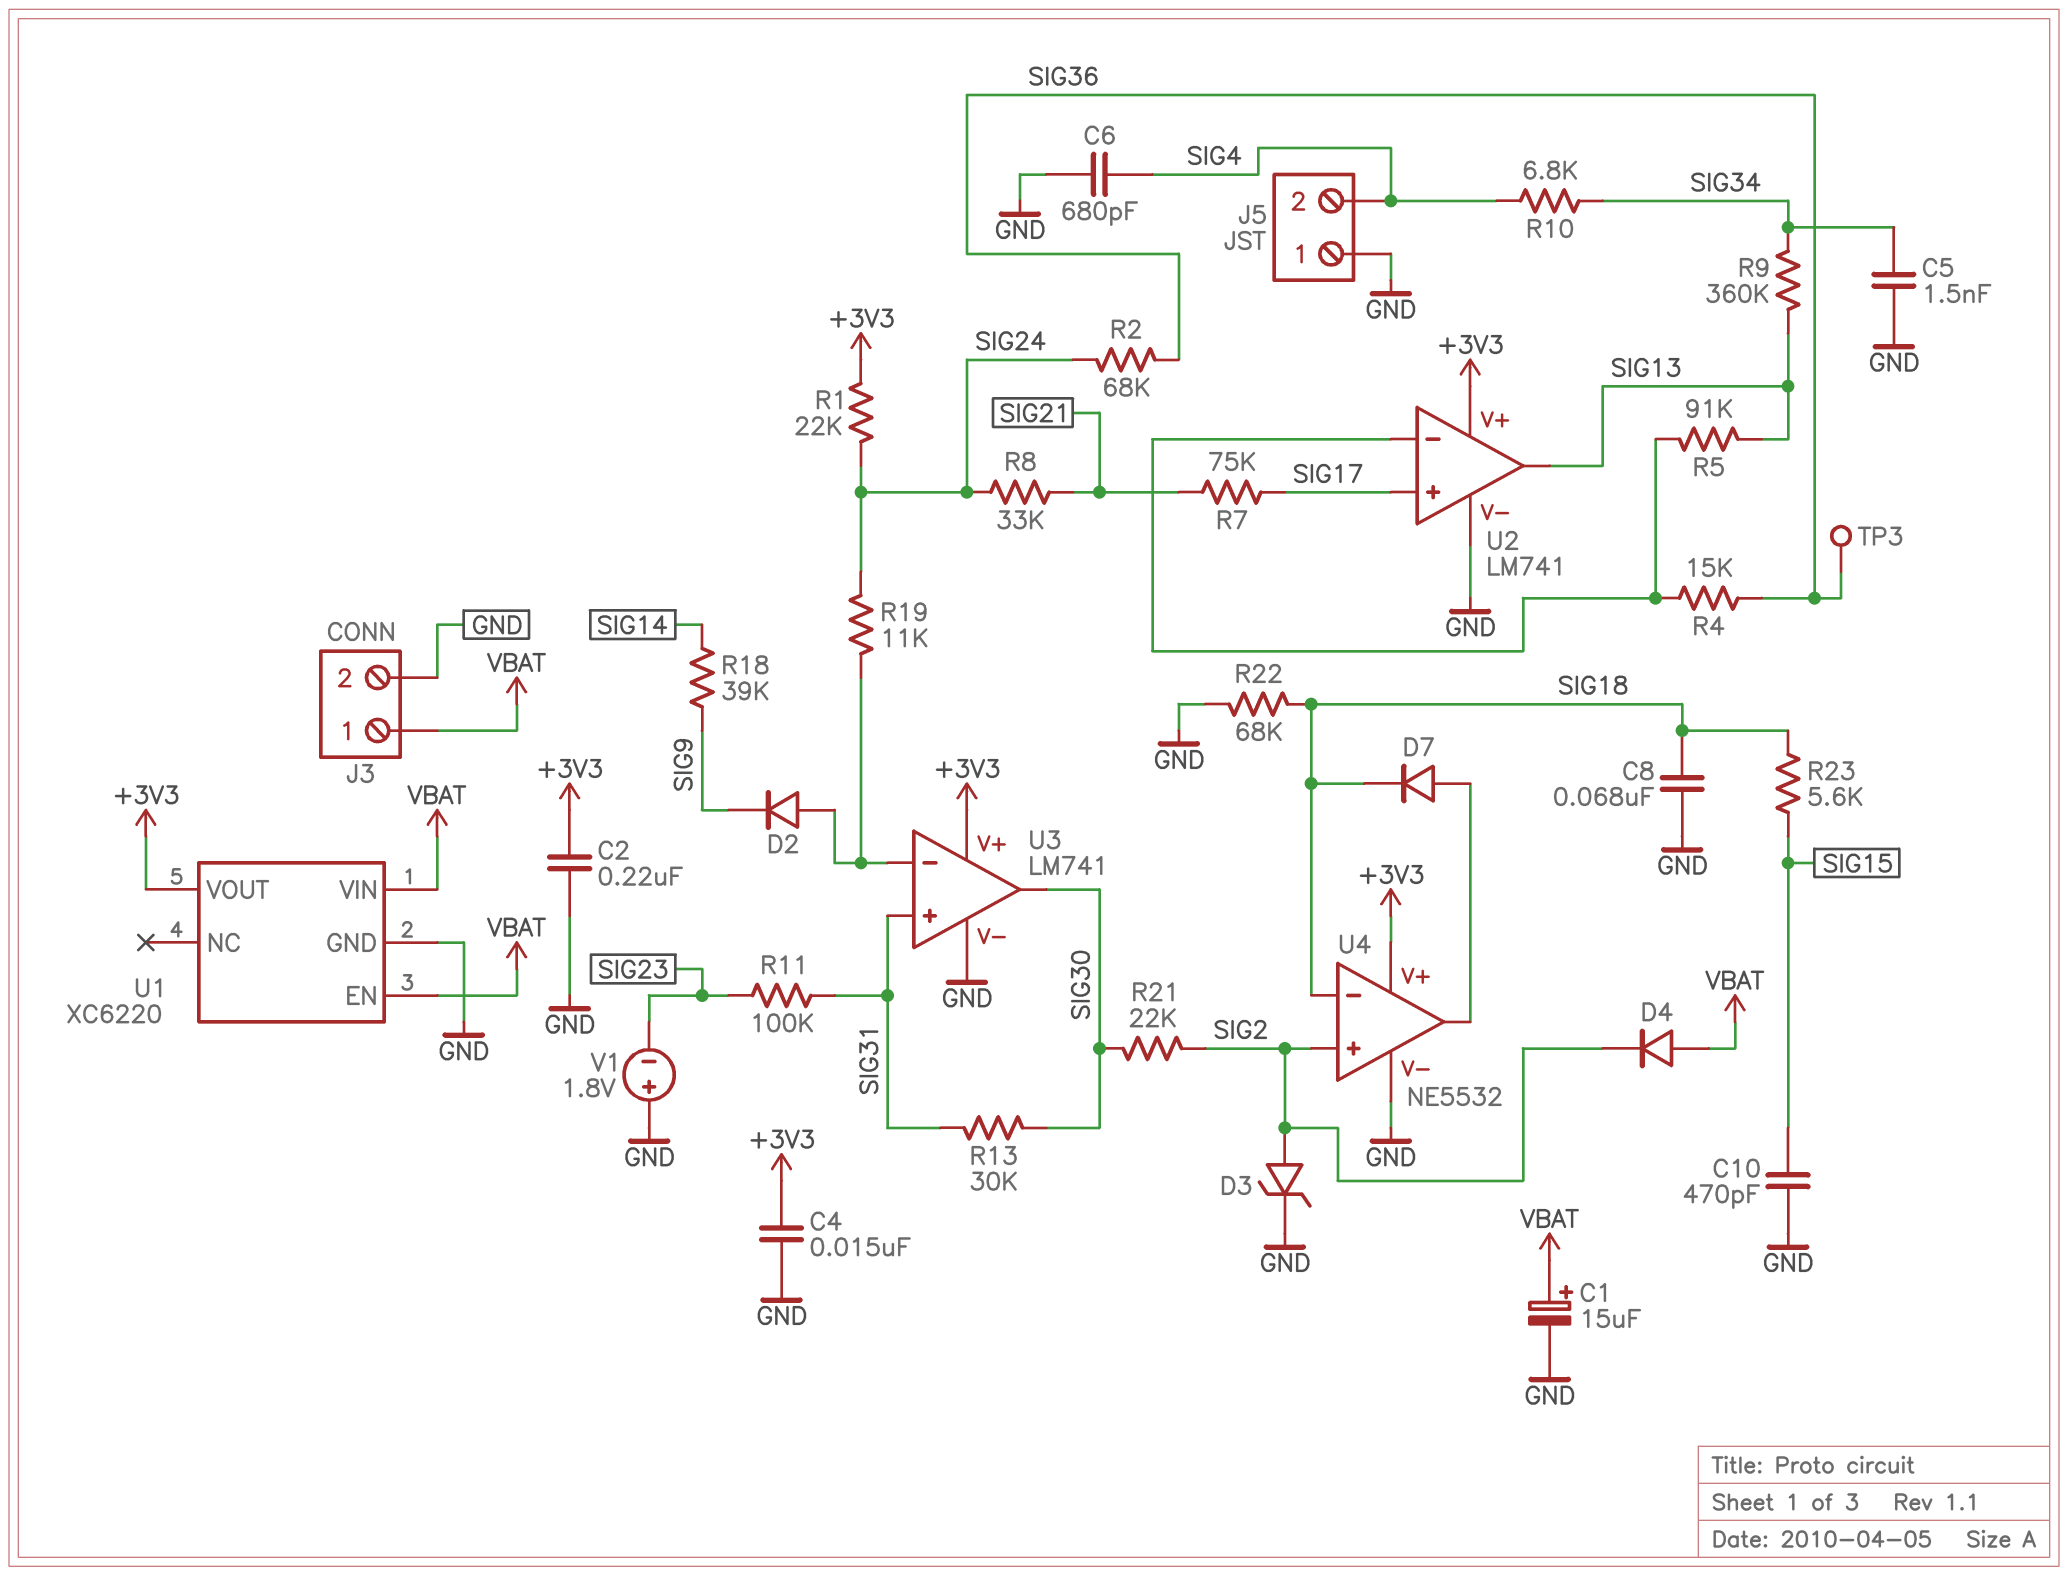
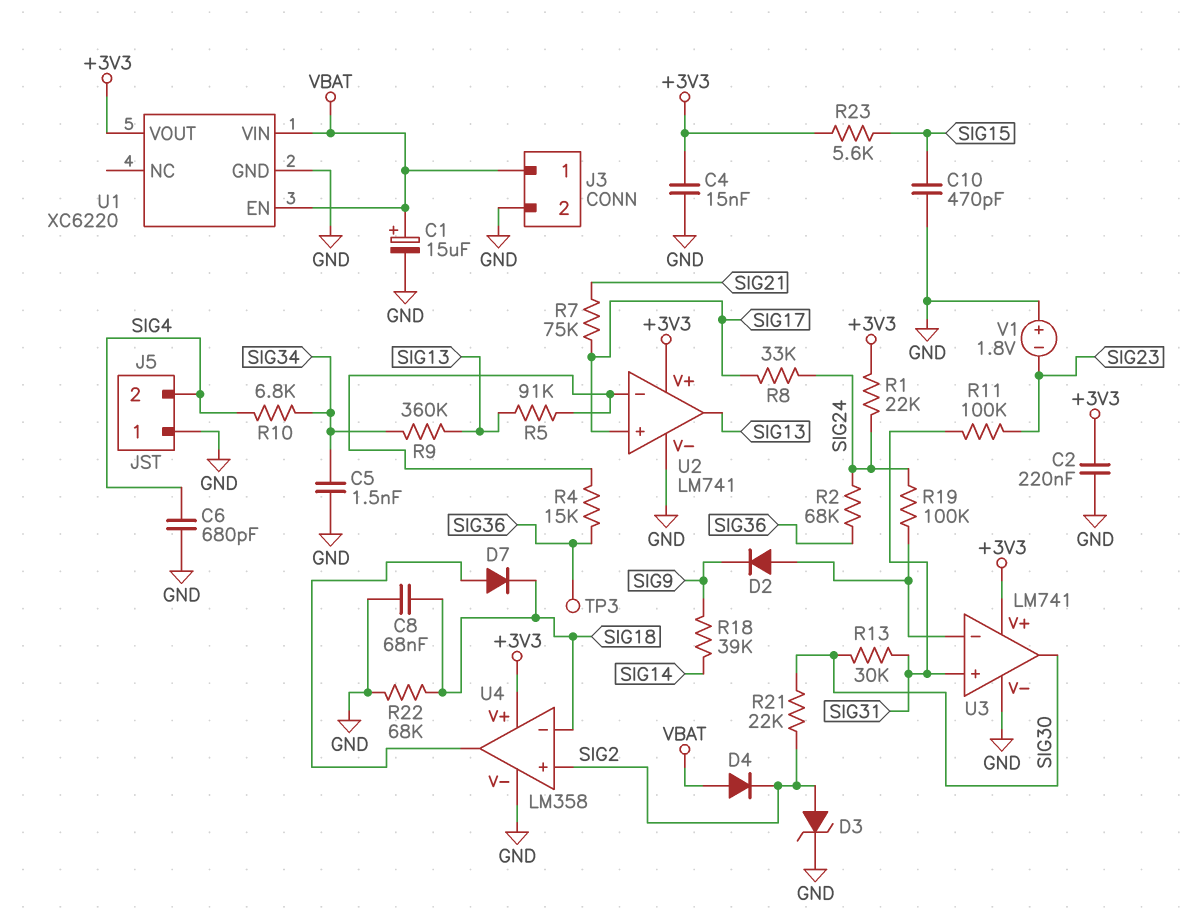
R8: 33k (SIG21, SIG24) -> 33k (SIG17, SIG24)
R19: 11k (SIG24, U3/in-) -> 100k (SIG24, U3/in-)
R23: 5.6k (SIG15, SIG18) -> 5.6k (+3V3, SIG15)
U4: NE5532 -> LM358

